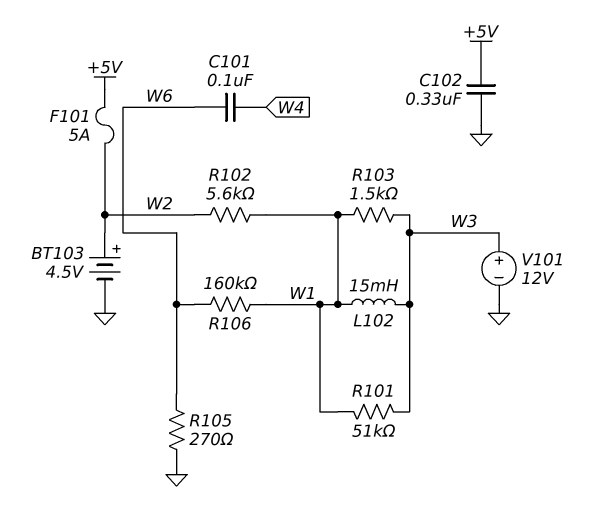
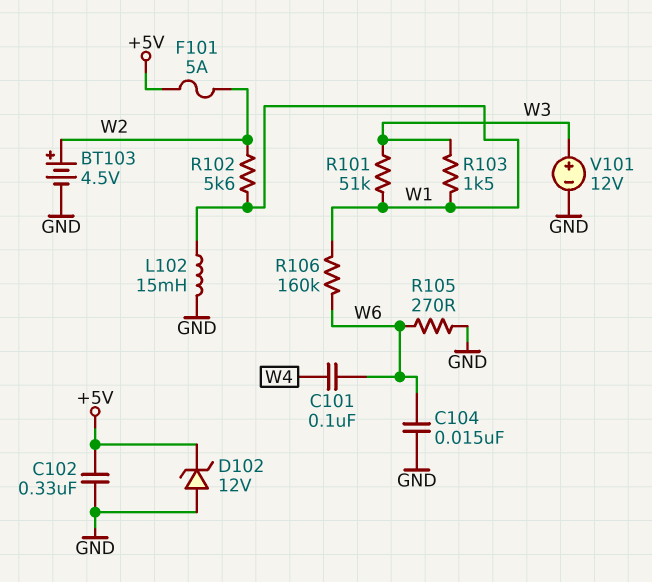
C104: none -> 15nF (GND, W6)
D102: none -> zener 12V (A GND, K +5V)
L102: 15mH (W1, W3) -> 15mH (GND, W1)

